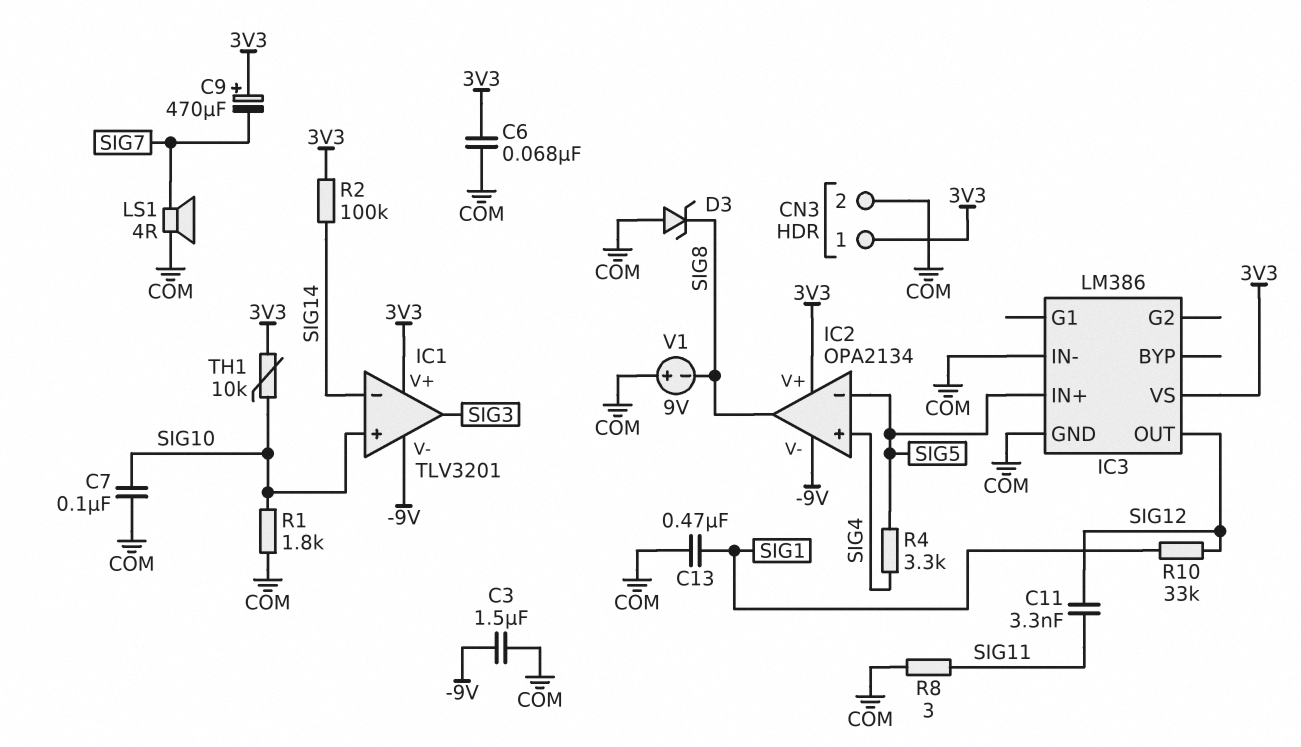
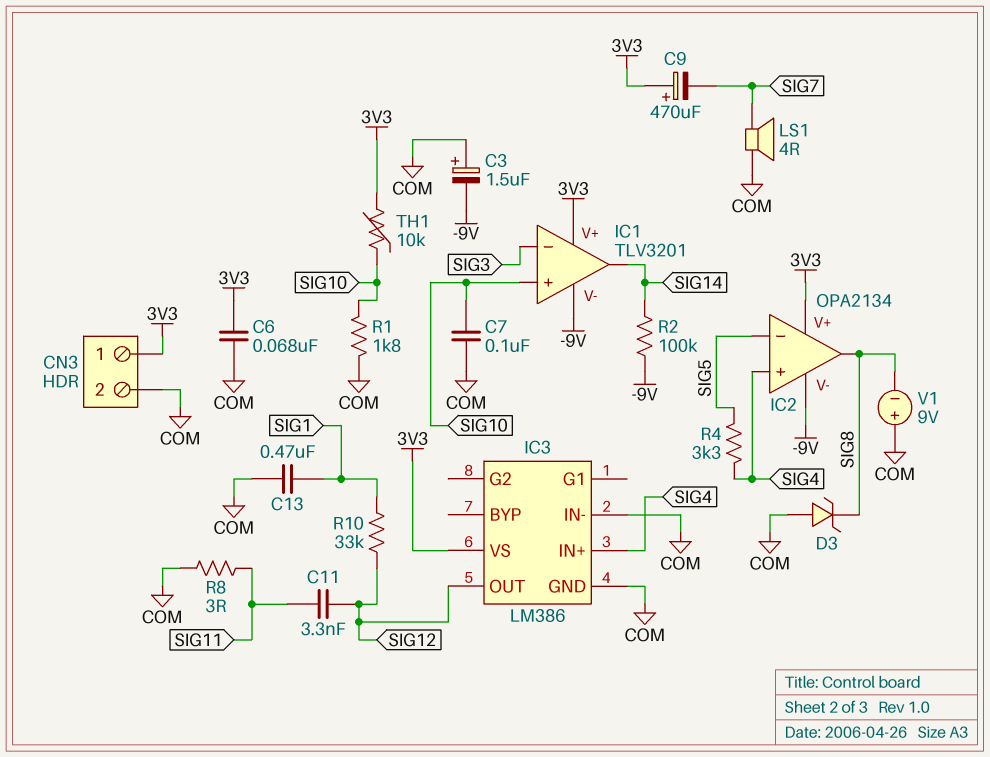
C3: 1.5uF (-9V, COM) -> 1.5uF (plus COM, minus -9V)
IC1 pin in-: SIG14 -> SIG3
IC1 pin out: SIG3 -> SIG14
IC3 pin IN+: SIG5 -> SIG4
R2: 100k (3V3, SIG14) -> 100k (-9V, SIG14)

